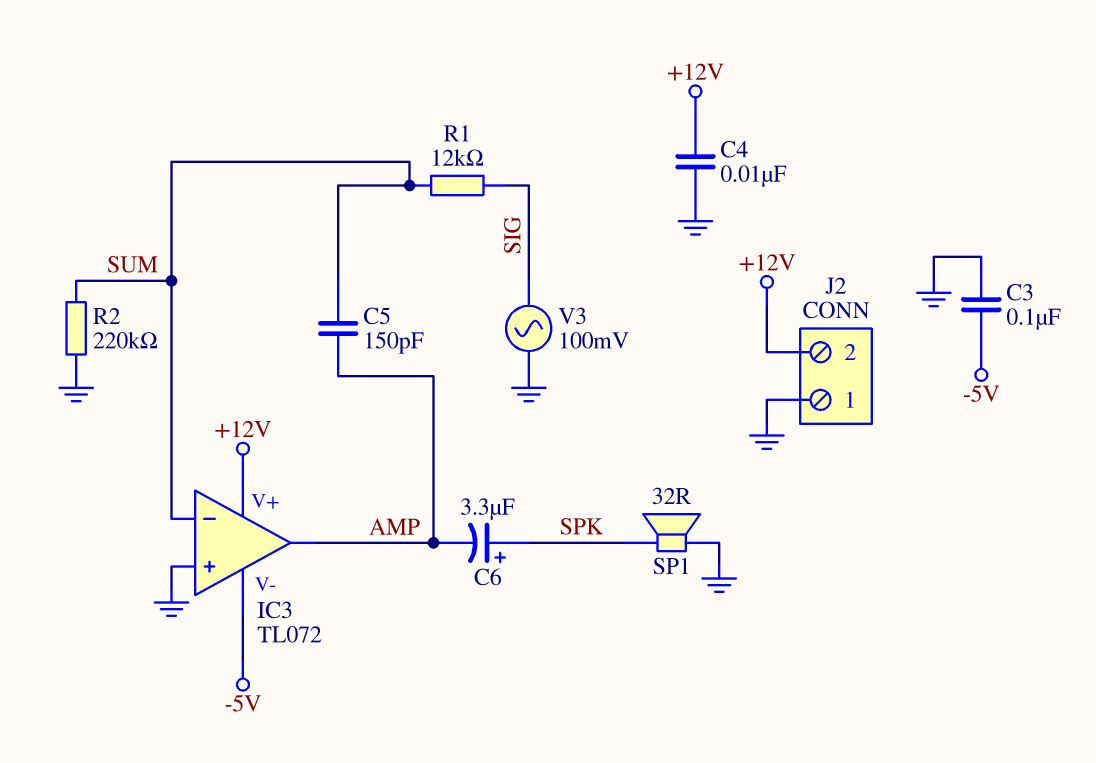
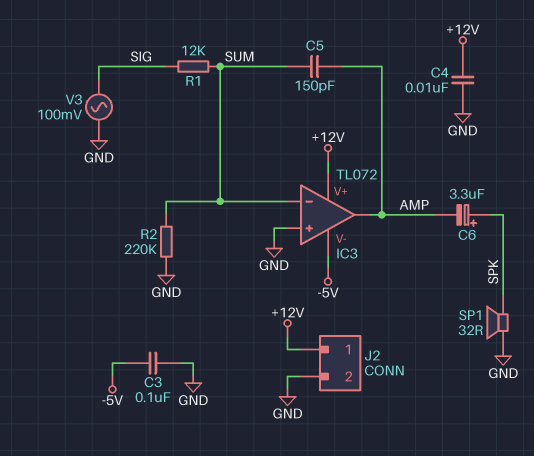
J2 pin 1: GND -> +12V
J2 pin 2: +12V -> GND

